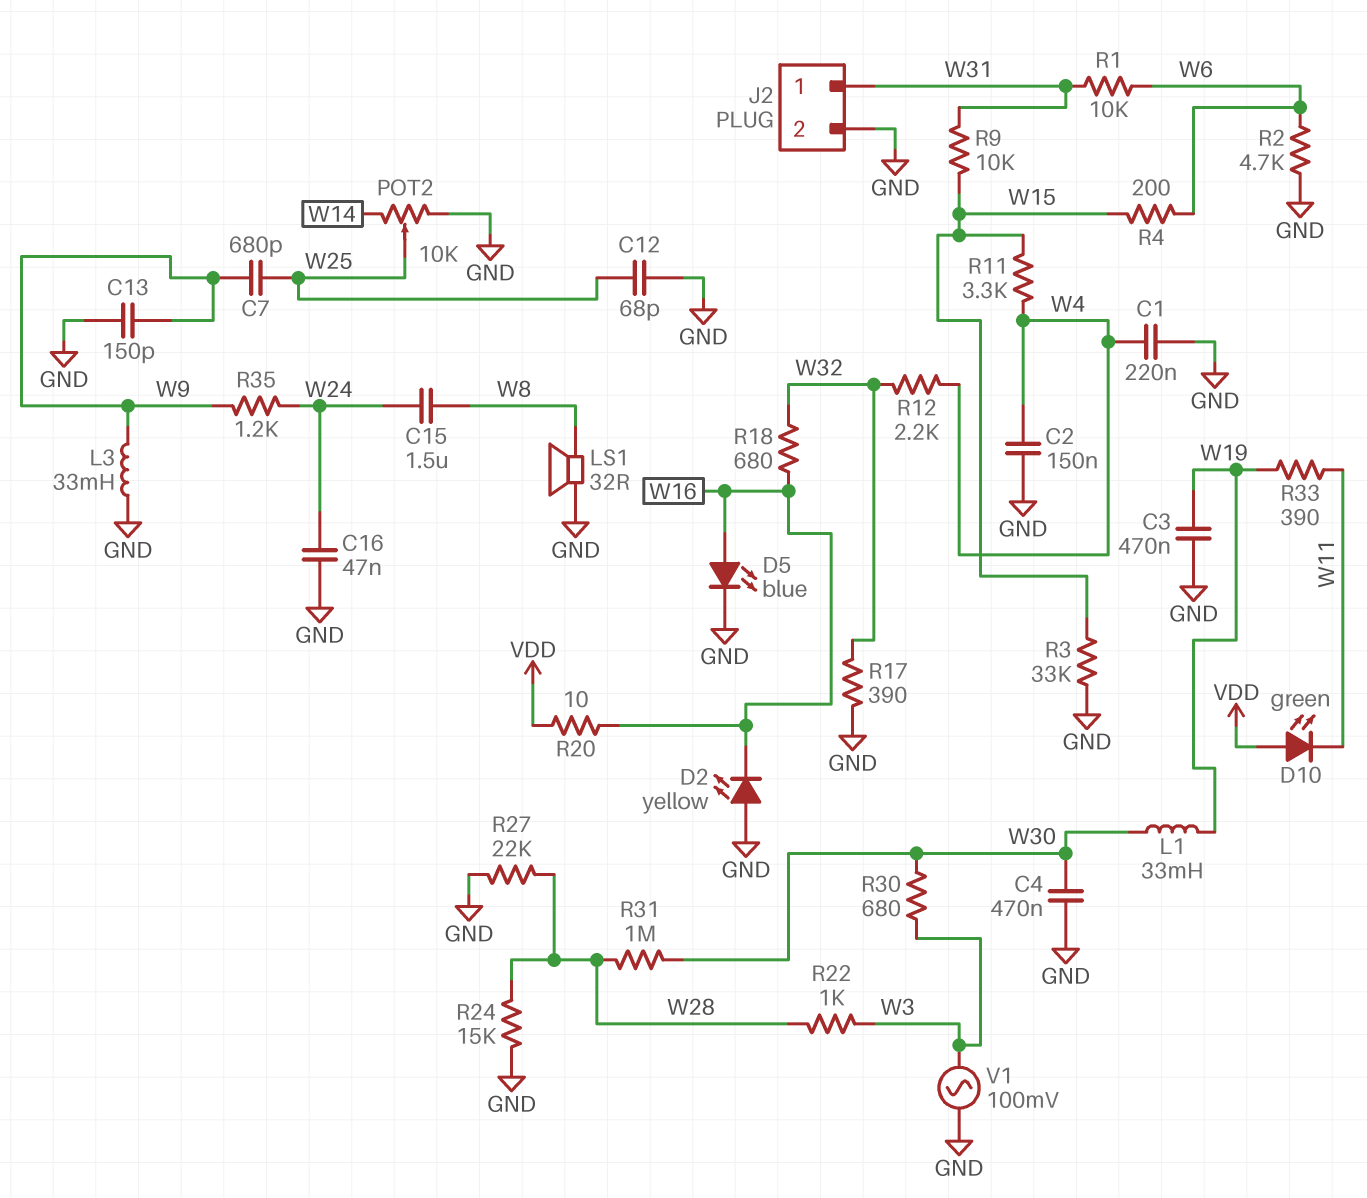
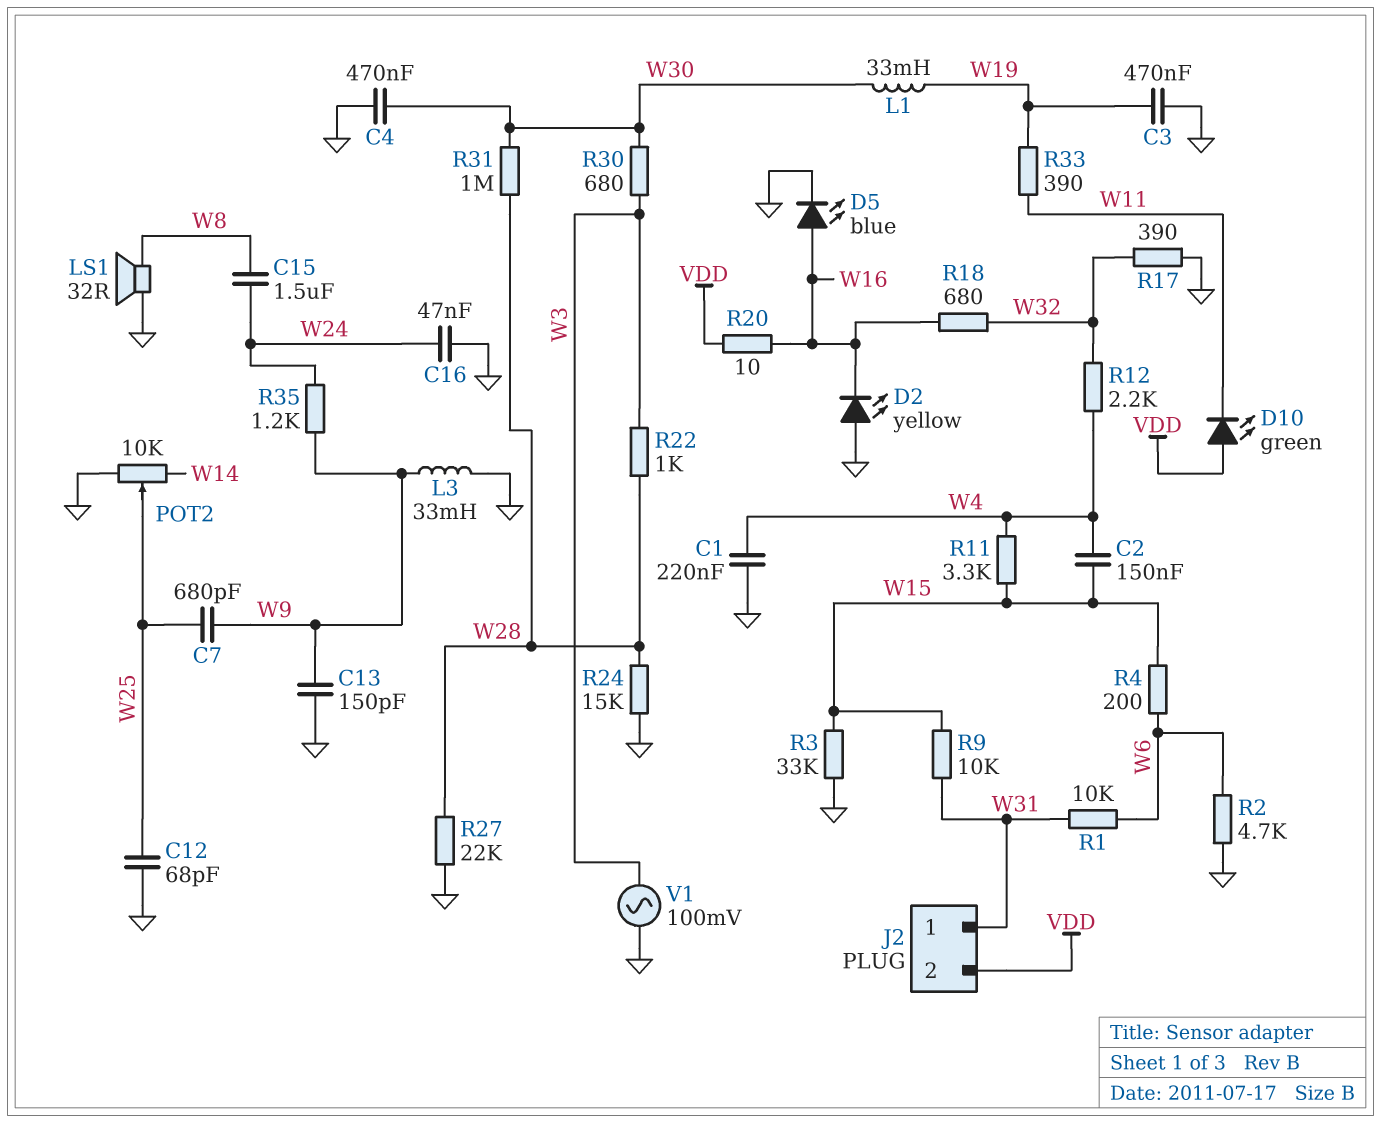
C2: 150nF (GND, W4) -> 150nF (W4, W15)
J2 pin 2: GND -> VDD

